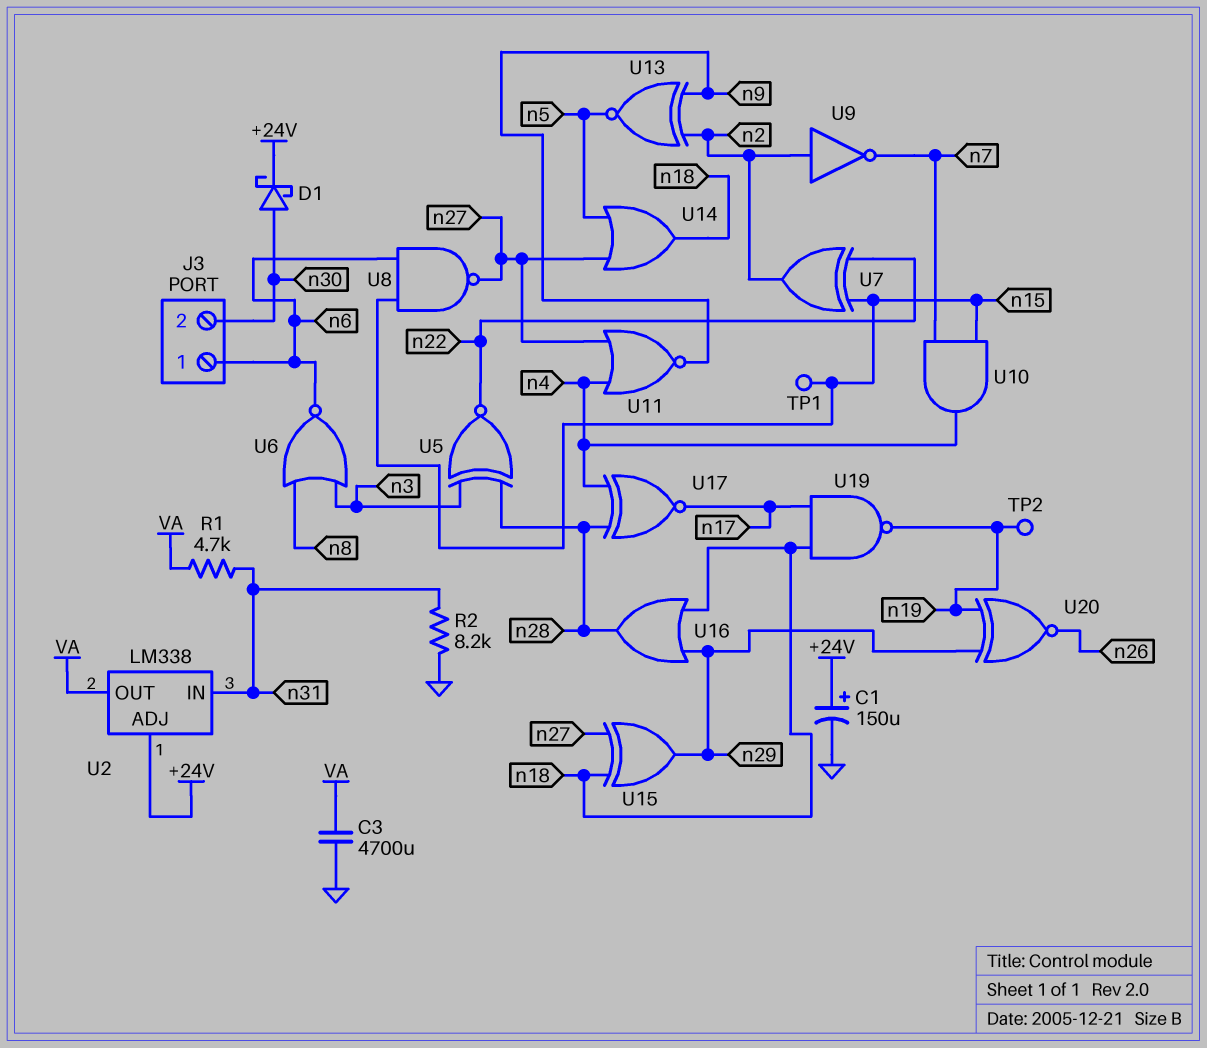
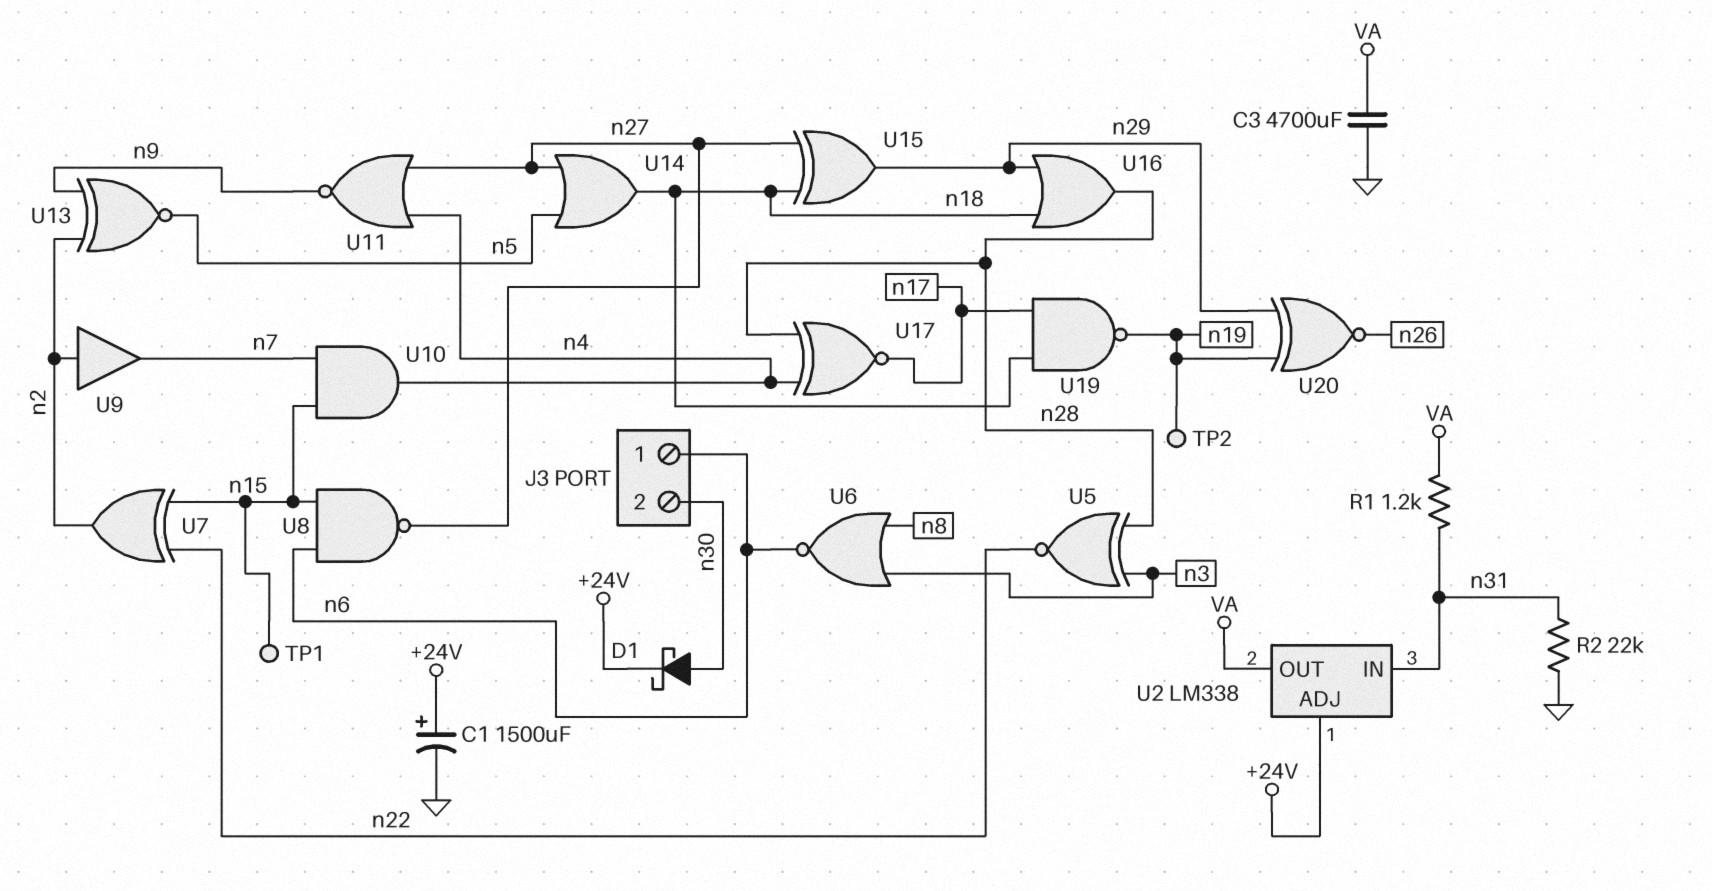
C1: 150uF (plus +24V, minus GND) -> 1500uF (plus +24V, minus GND)
R1: 4.7k (VA, n31) -> 1.2k (VA, n31)
R2: 8.2k (GND, n31) -> 22k (GND, n31)
U9: NOT (in n2, out n7) -> buffer (in n2, out n7)

